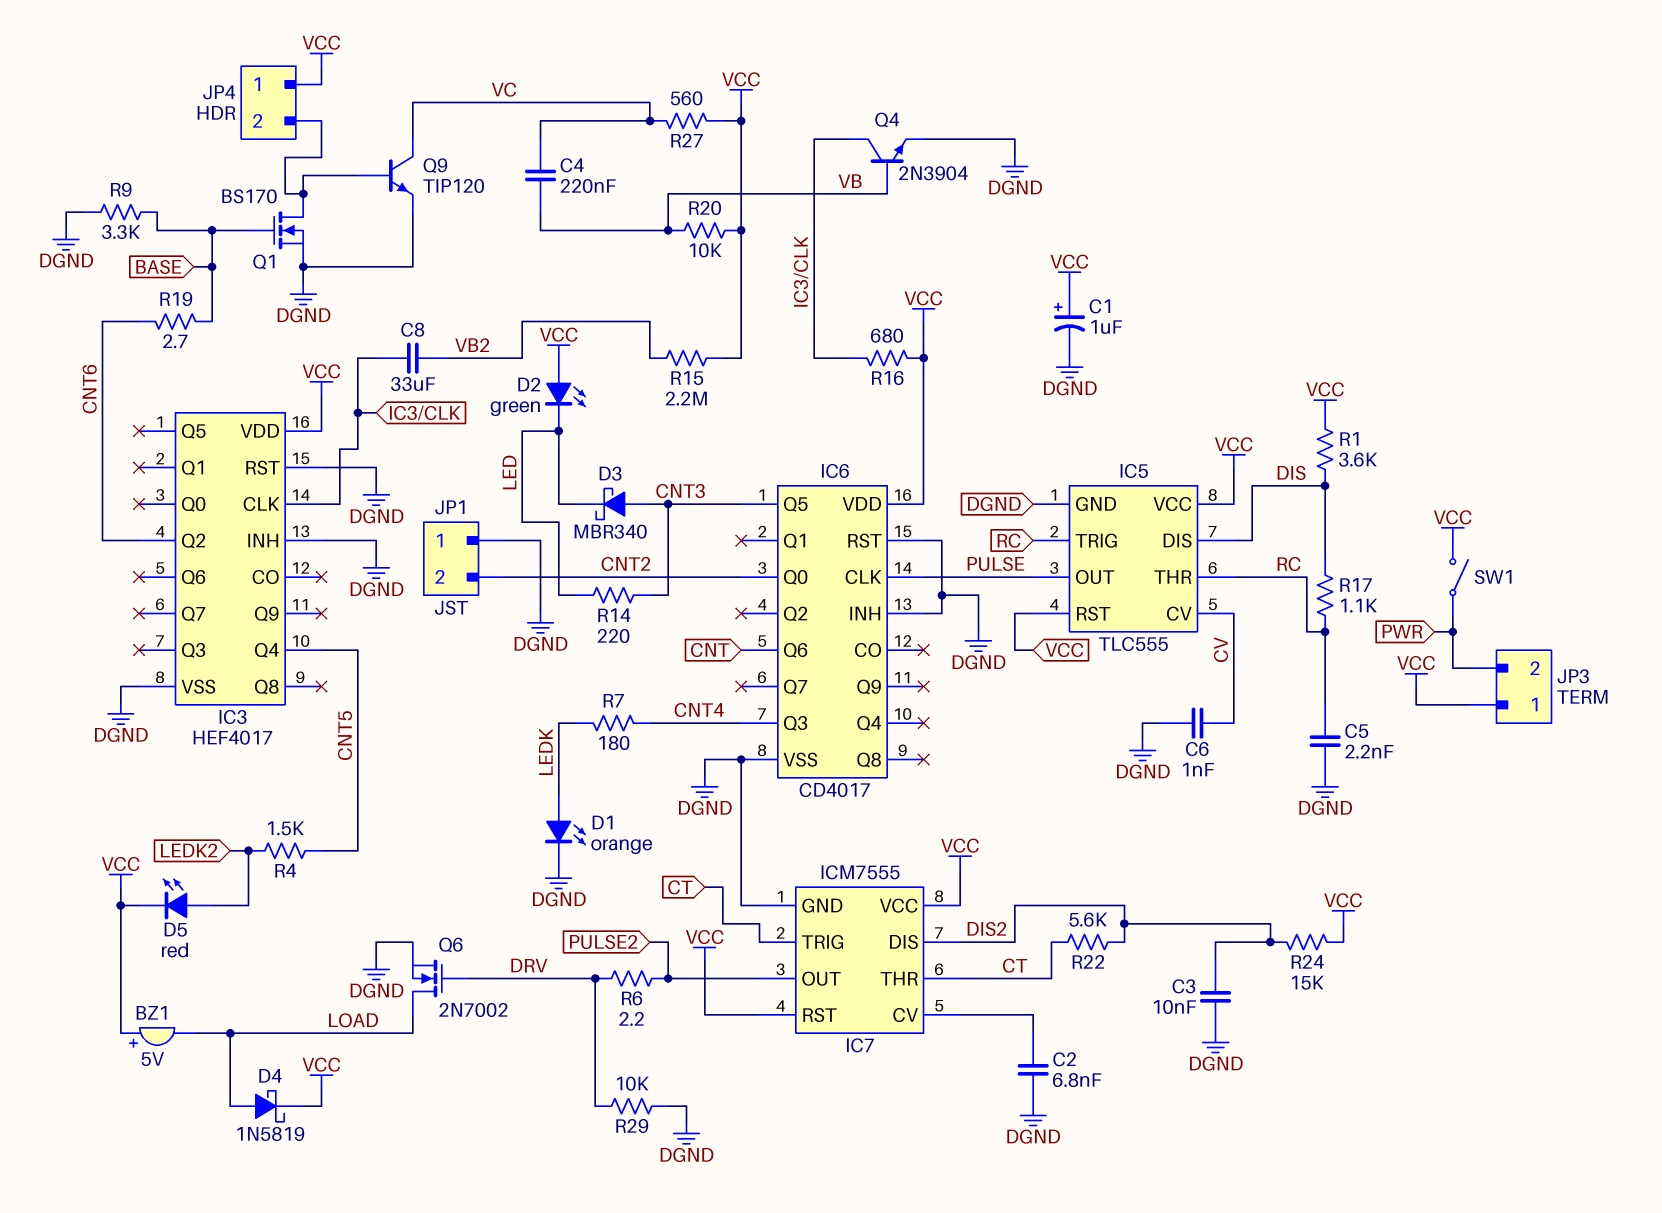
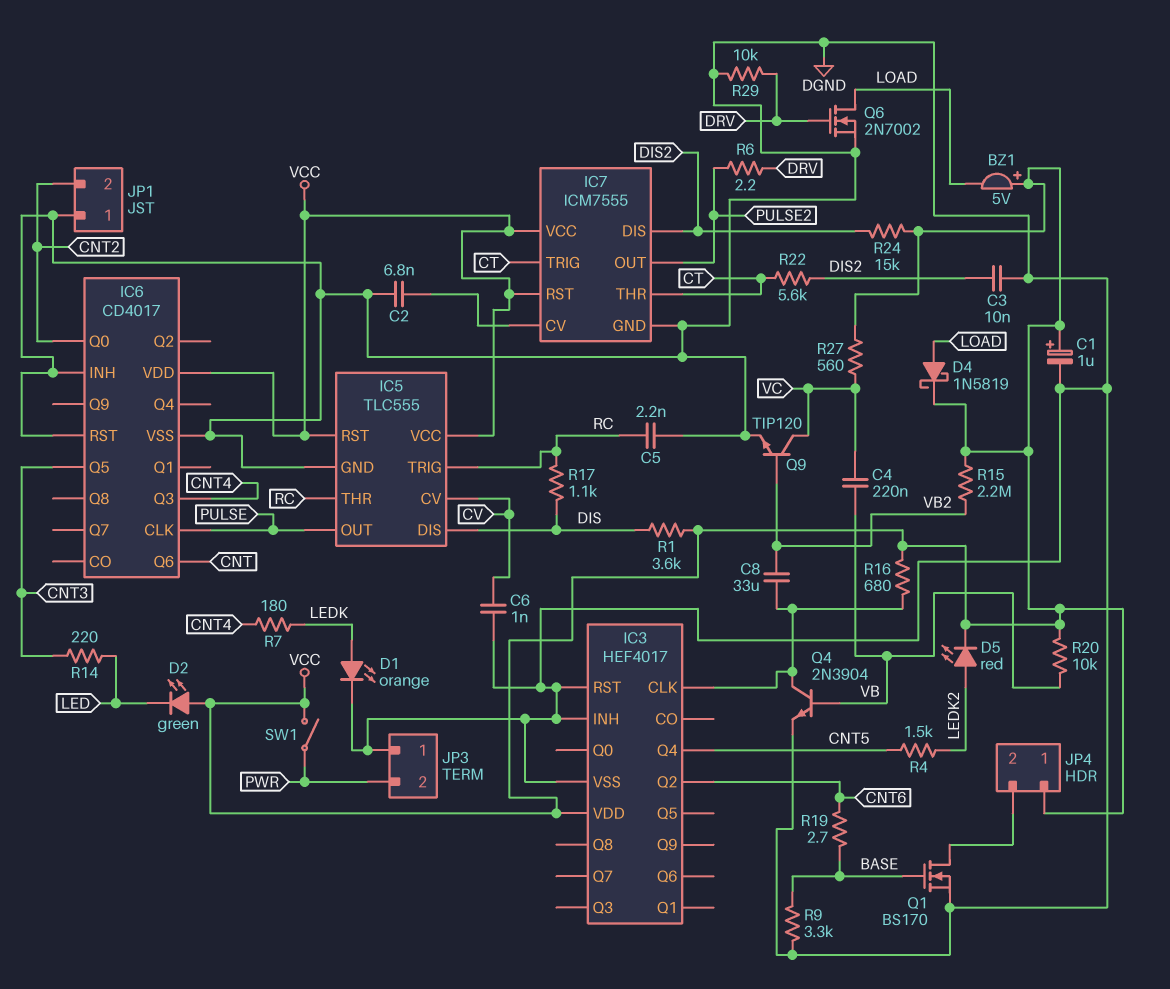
D3: schottky MBR340 (A CNT3, K LED) -> none
JP3 pin 1: VCC -> DGND
Q9: NPN TIP120 (B JP4/2, C VC, E DGND) -> NPN TIP120 (B VB2, C VC, E DGND)

